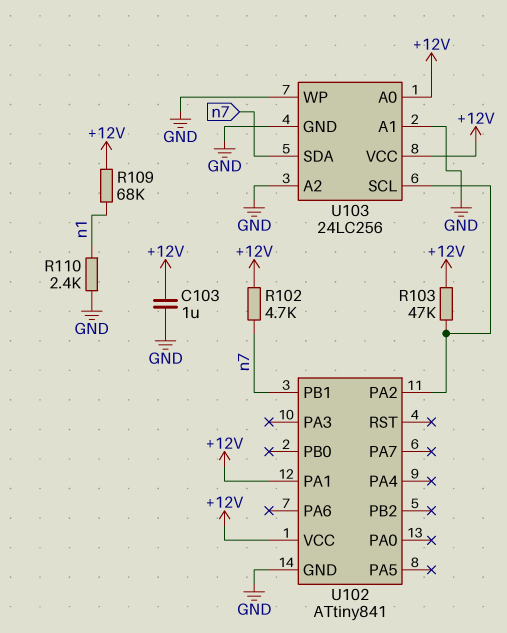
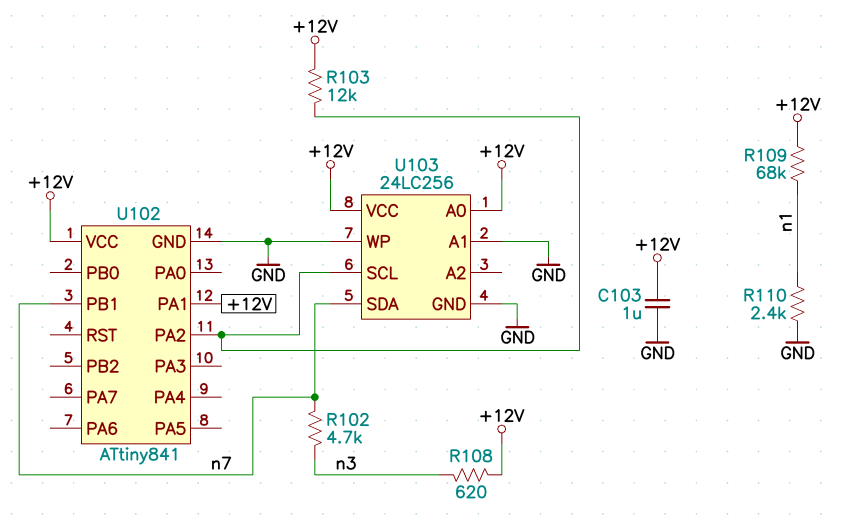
R102: 4.7k (+12V, n7) -> 4.7k (n3, n7)
R103: 47k (+12V, U102/PA2) -> 12k (+12V, U102/PA2)
R108: none -> 620 (+12V, n3)
U103 pin A2: GND -> none

